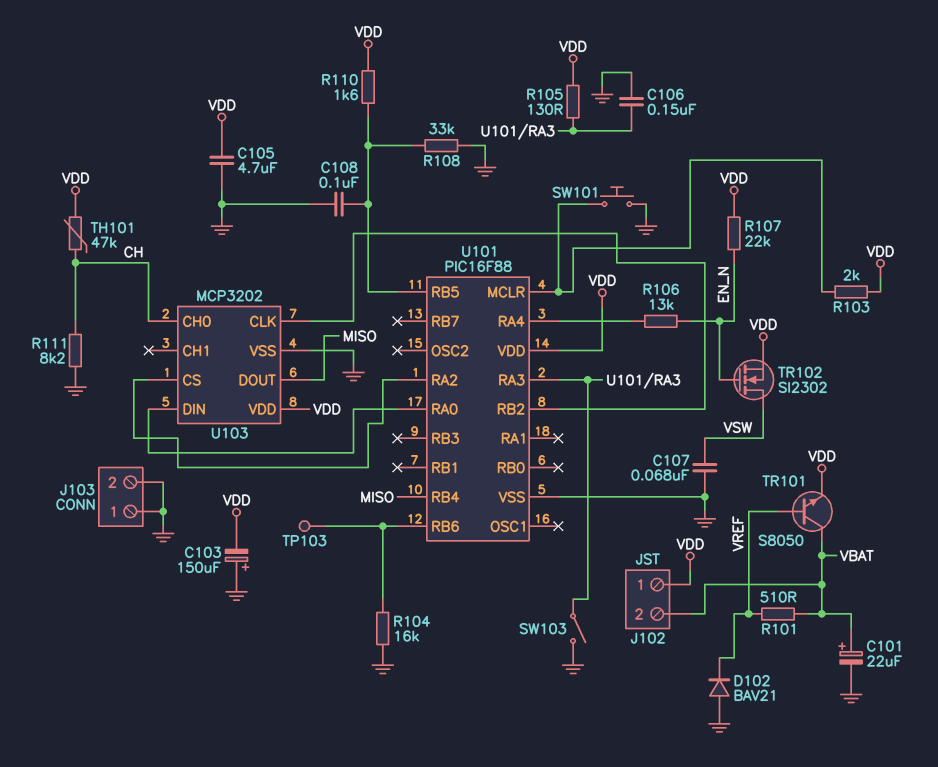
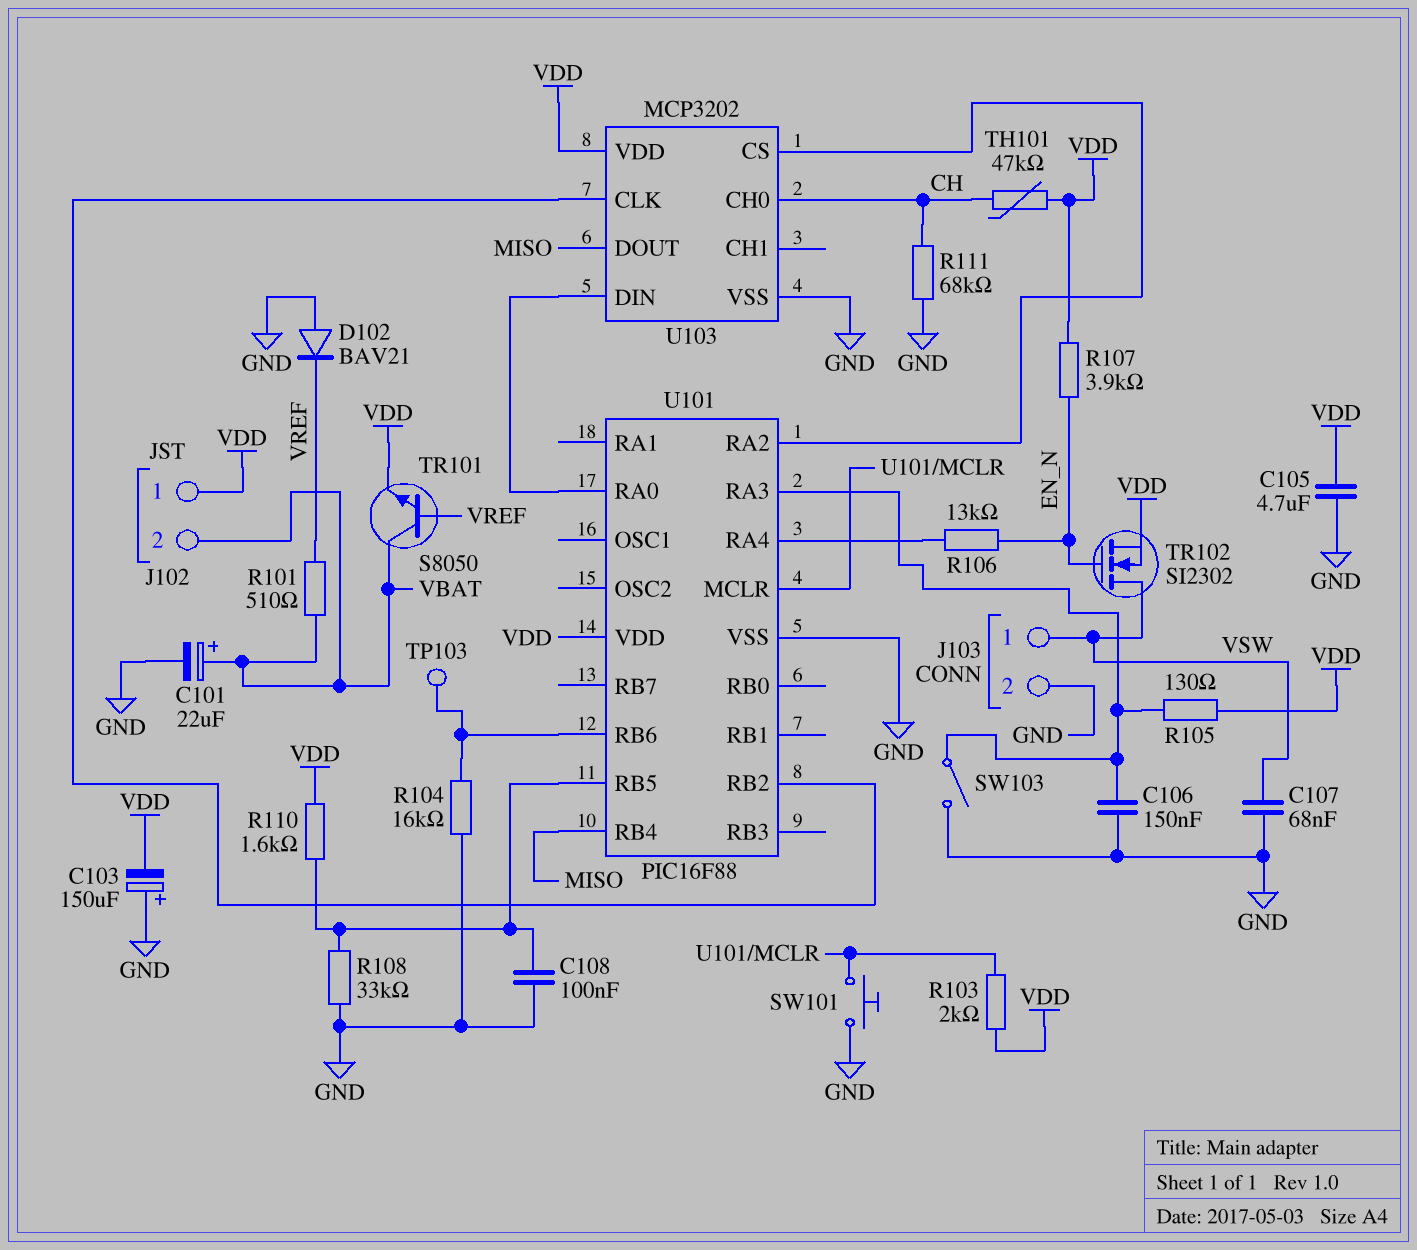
J103 pin 1: GND -> VSW
R107: 22k (EN_N, VDD) -> 3.9k (EN_N, VDD)
R111: 8.2k (CH, GND) -> 68k (CH, GND)

